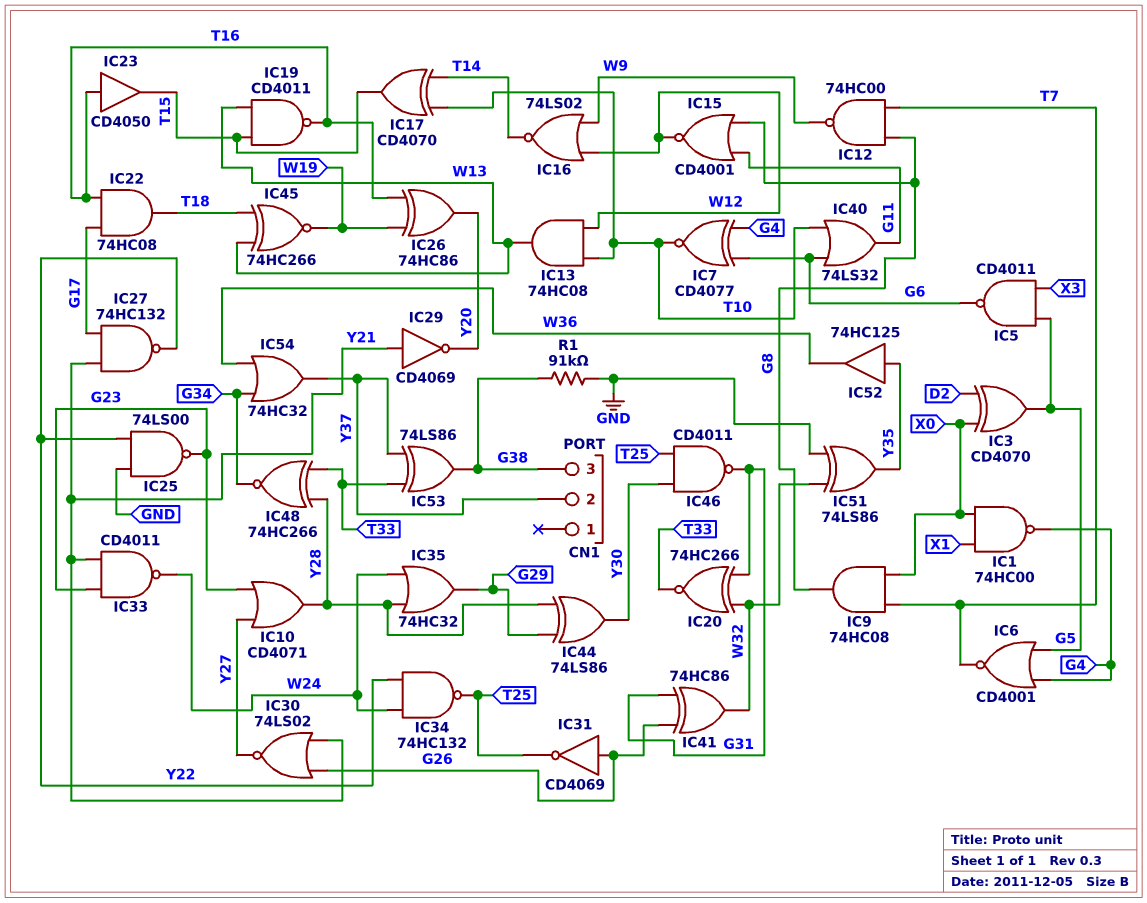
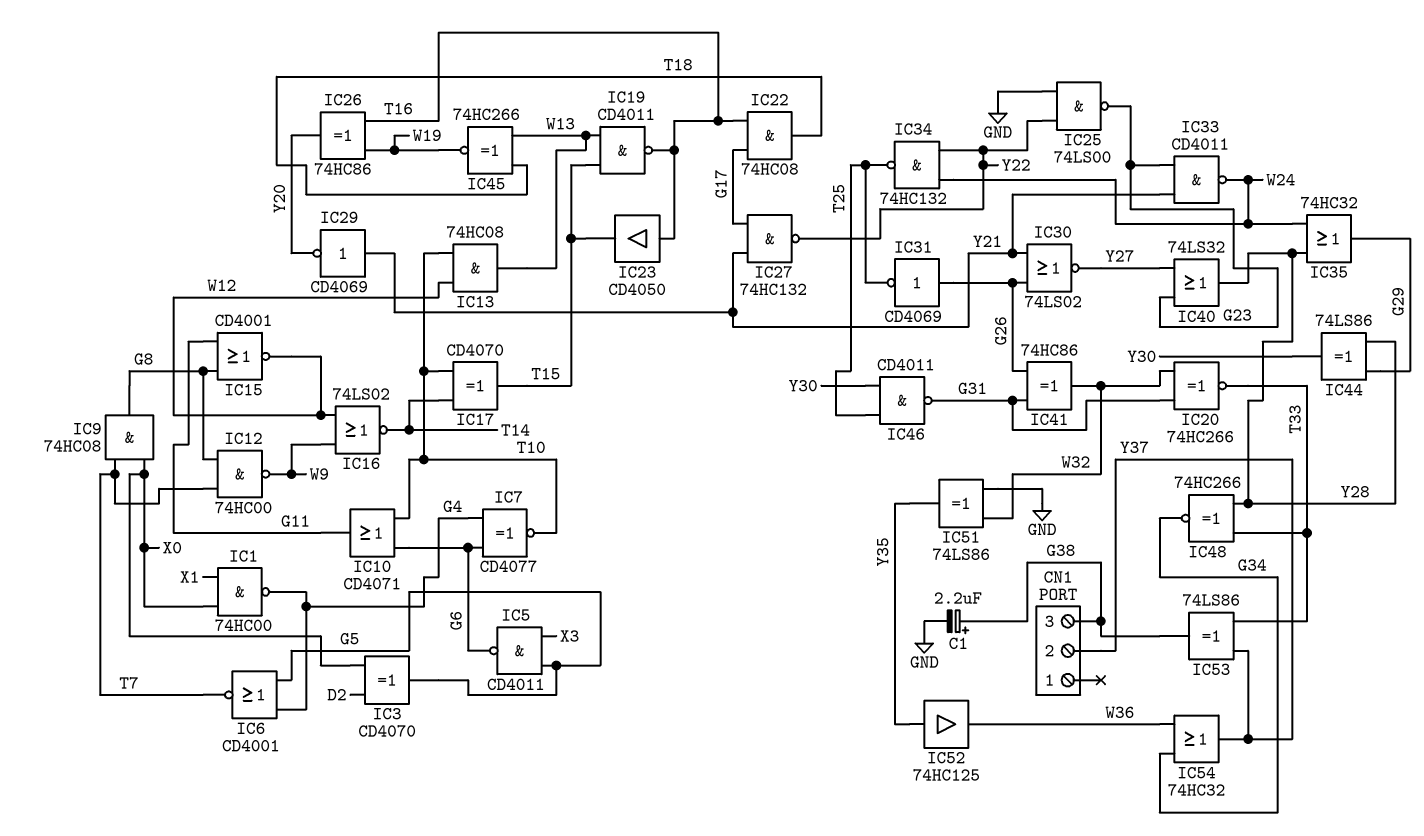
C1: none -> 2.2uF (plus G38, minus GND)
IC10: OR CD4071 (in G23, in Y27, out Y28) -> OR CD4071 (in G6, in T10, out G11)
IC40: OR 74LS32 (in G6, in T10, out G11) -> OR 74LS32 (in G23, in Y27, out Y28)
R1: 91k (G38, GND) -> none

